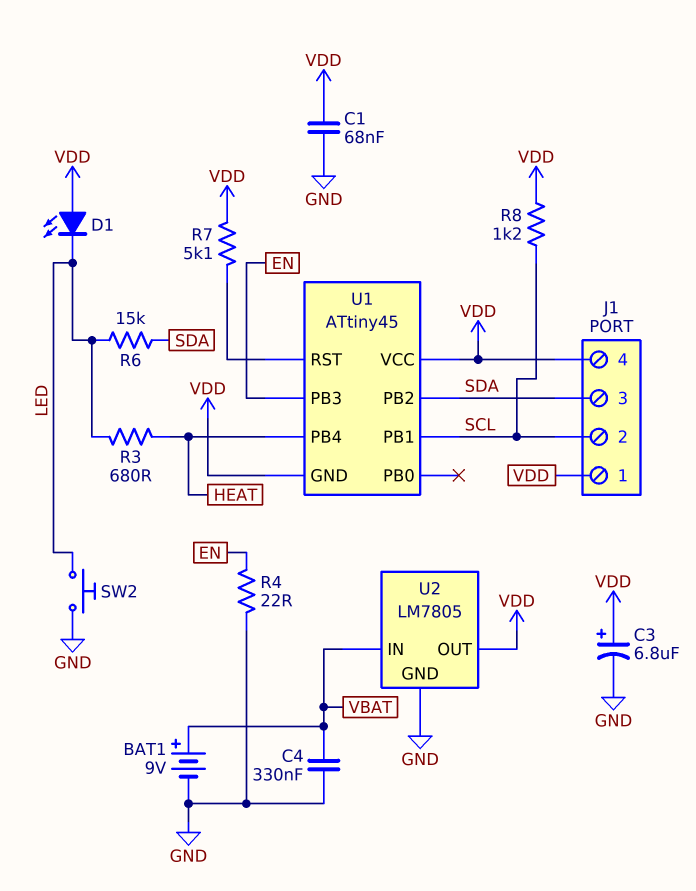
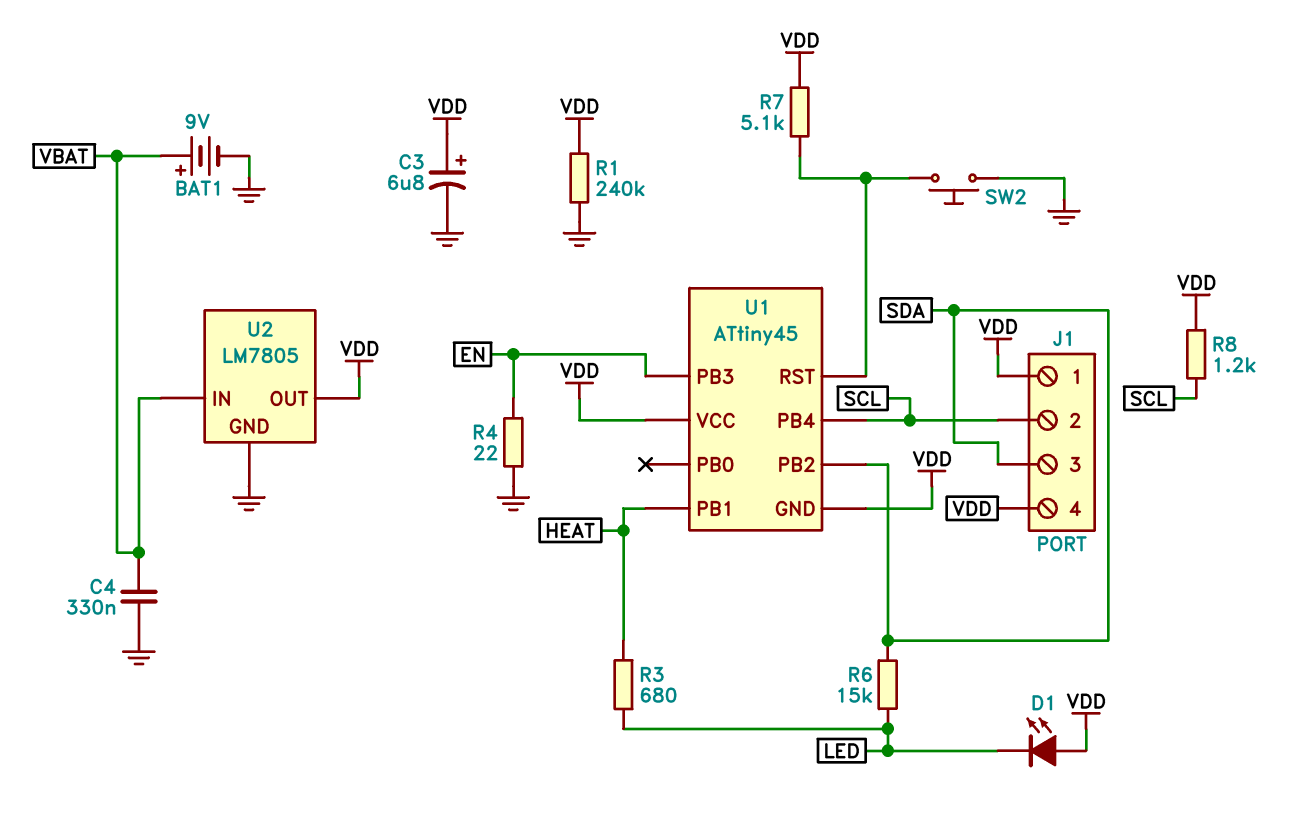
C1: 68nF (GND, VDD) -> none
R1: none -> 240k (GND, VDD)
SW2: button (GND, LED) -> button (GND, U1/RST)
U1 pin PB1: SCL -> HEAT
U1 pin PB4: HEAT -> SCL

